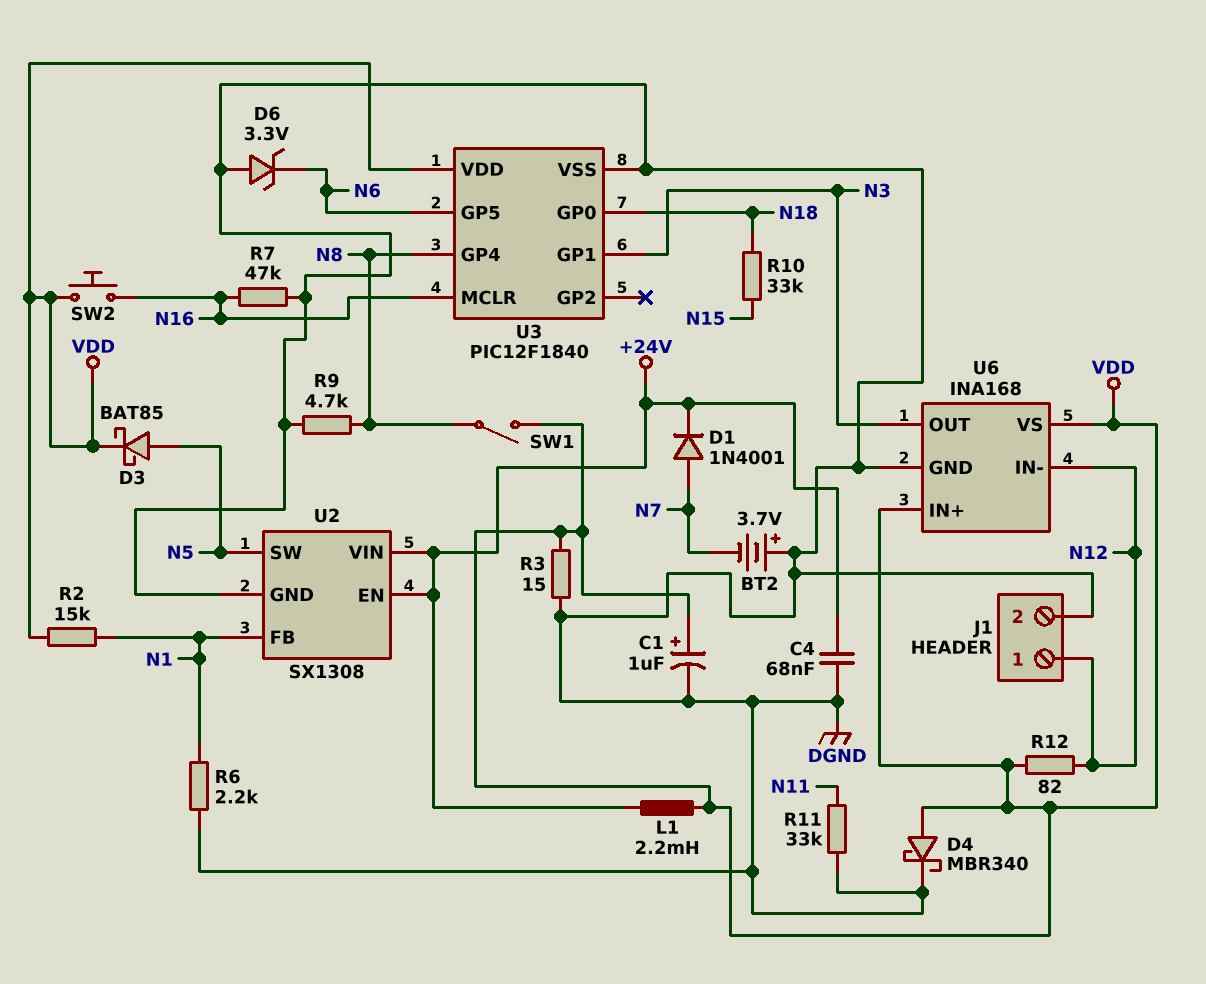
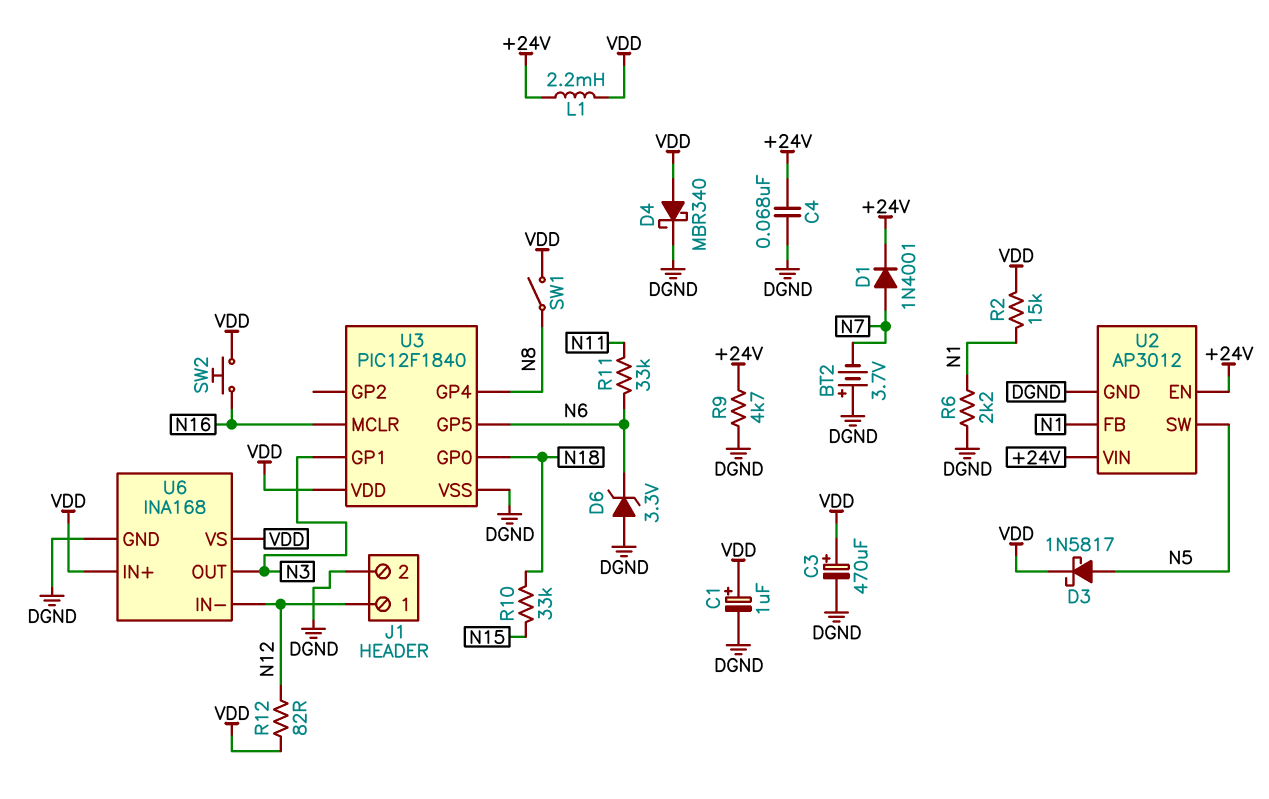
C3: none -> 470uF (plus VDD, minus DGND)
D3: schottky BAT85 (A N5, K VDD) -> schottky 1N5817 (A N5, K VDD)
R3: 15 (DGND, VDD) -> none
R7: 47k (DGND, N16) -> none
R9: 4.7k (DGND, N8) -> 4.7k (+24V, DGND)
R11: 33k (DGND, N11) -> 33k (N6, N11)
U2: SX1308 -> AP3012

